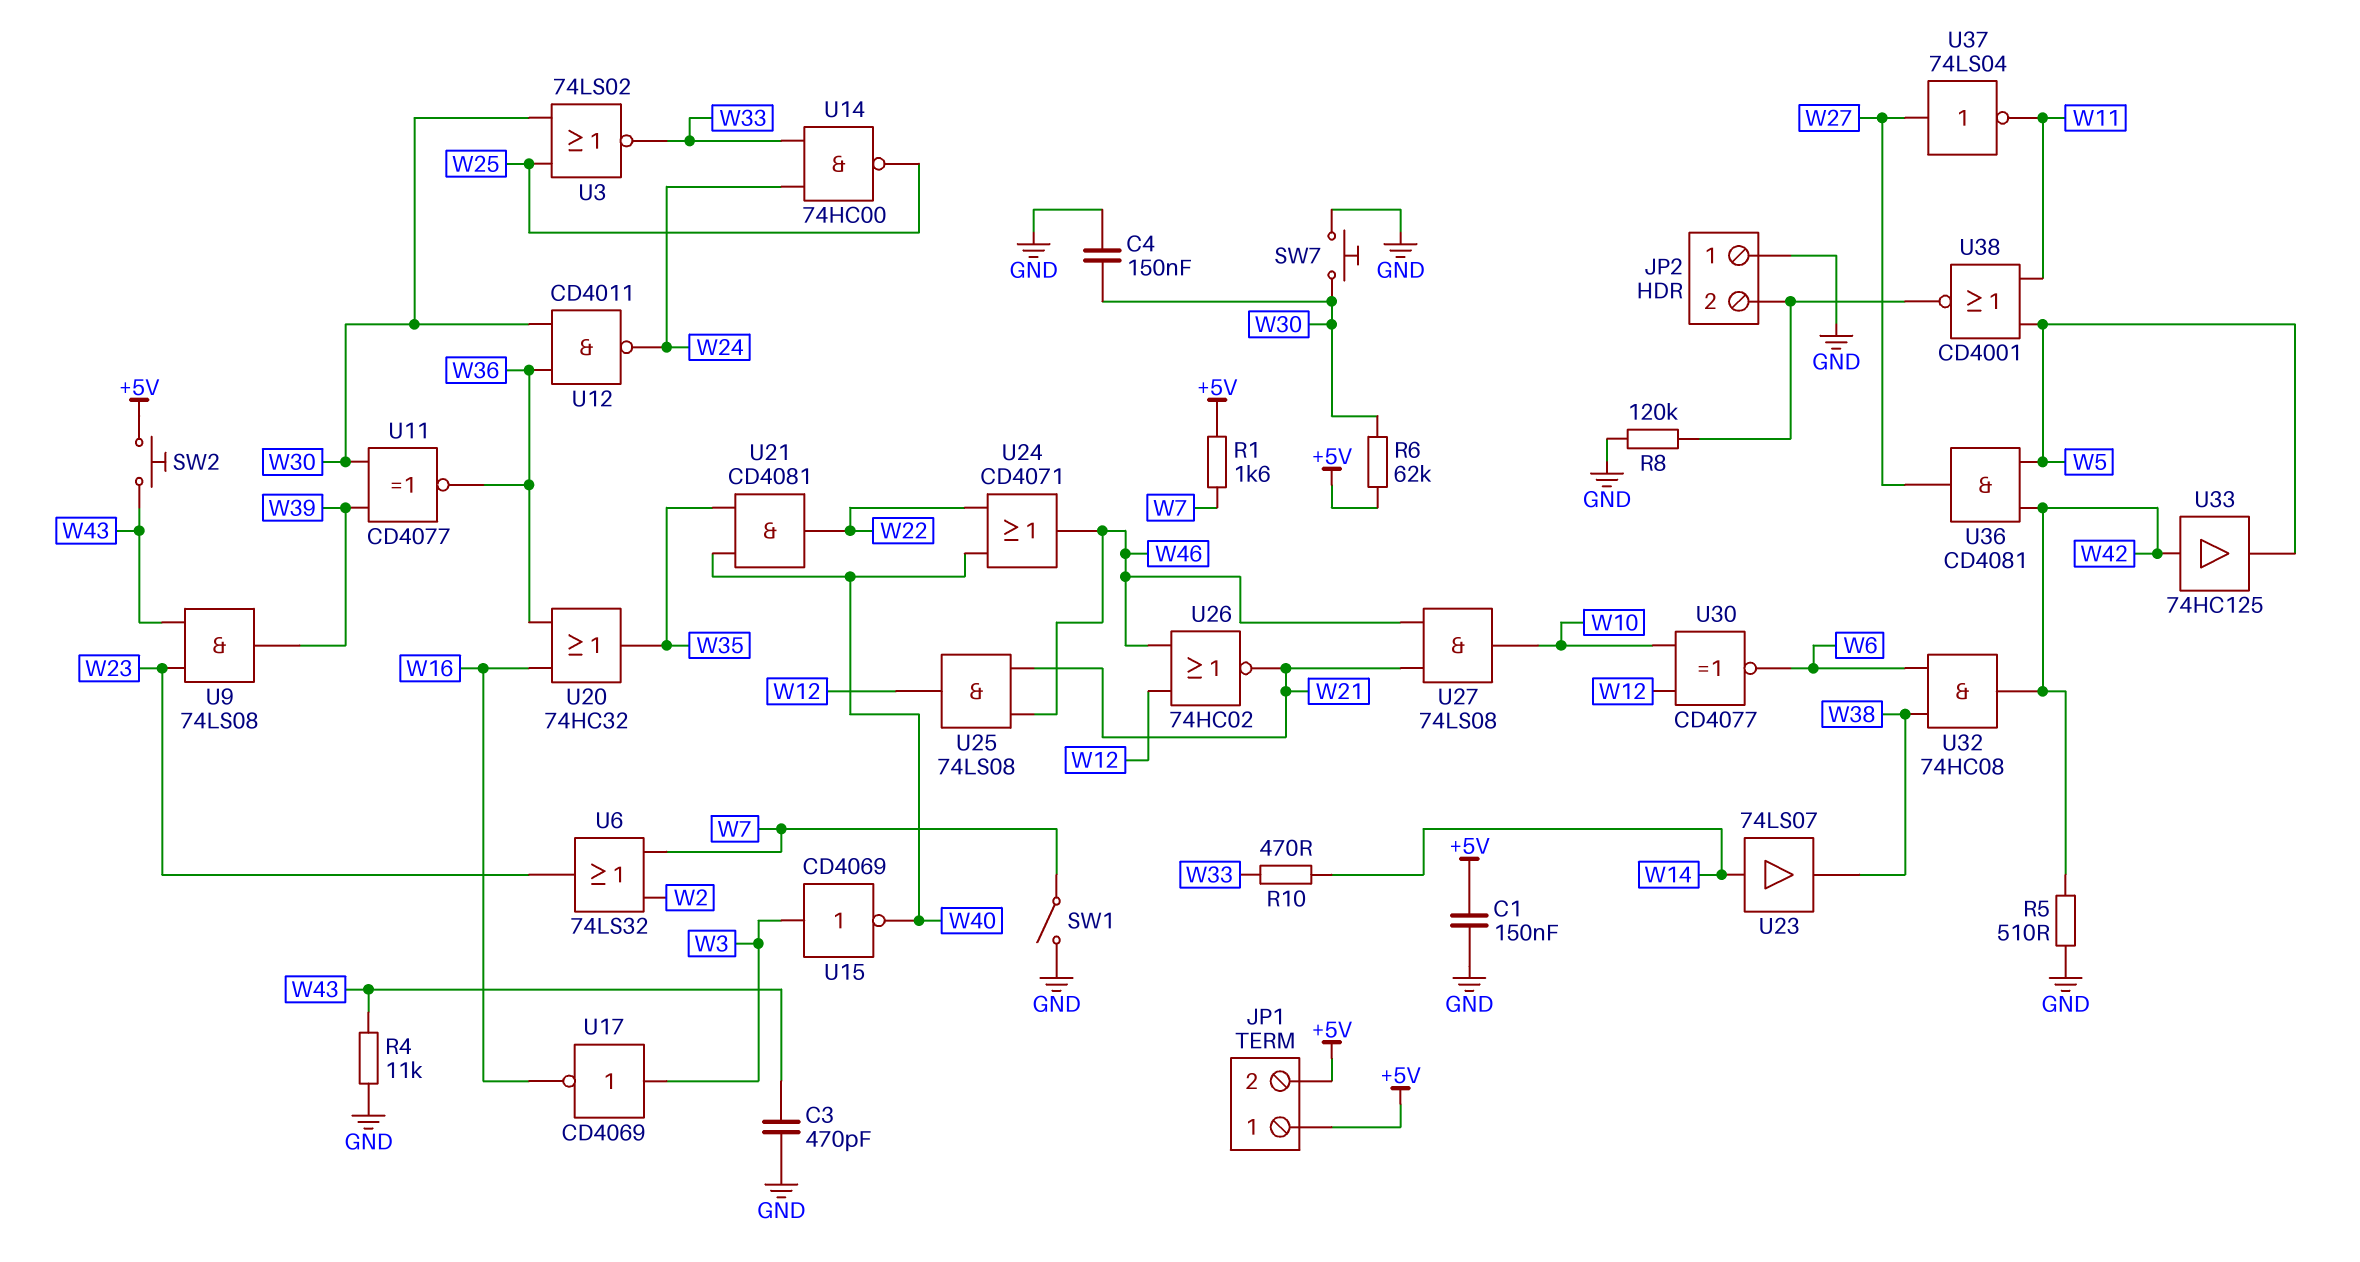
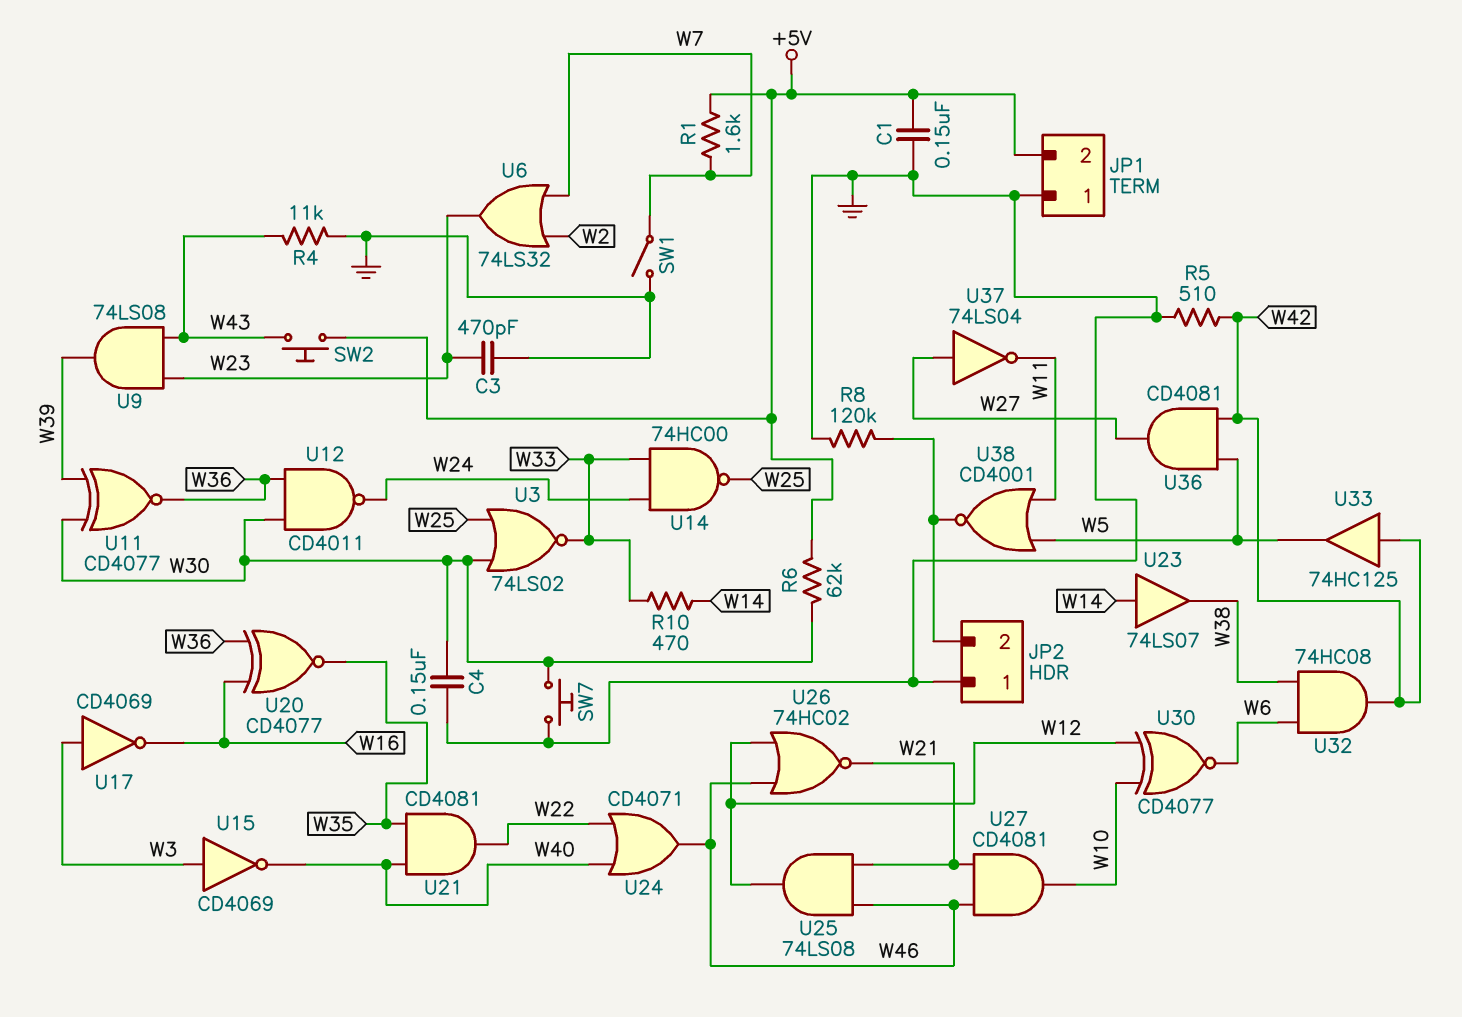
C3: 470pF (GND, W43) -> 470pF (GND, W23)
JP1 pin 1: +5V -> GND
U20: OR 74HC32 (in W16, in W36, out W35) -> XNOR CD4077 (in W16, in W36, out W35)
U27: AND 74LS08 (in W21, in W46, out W10) -> AND CD4081 (in W21, in W46, out W10)

